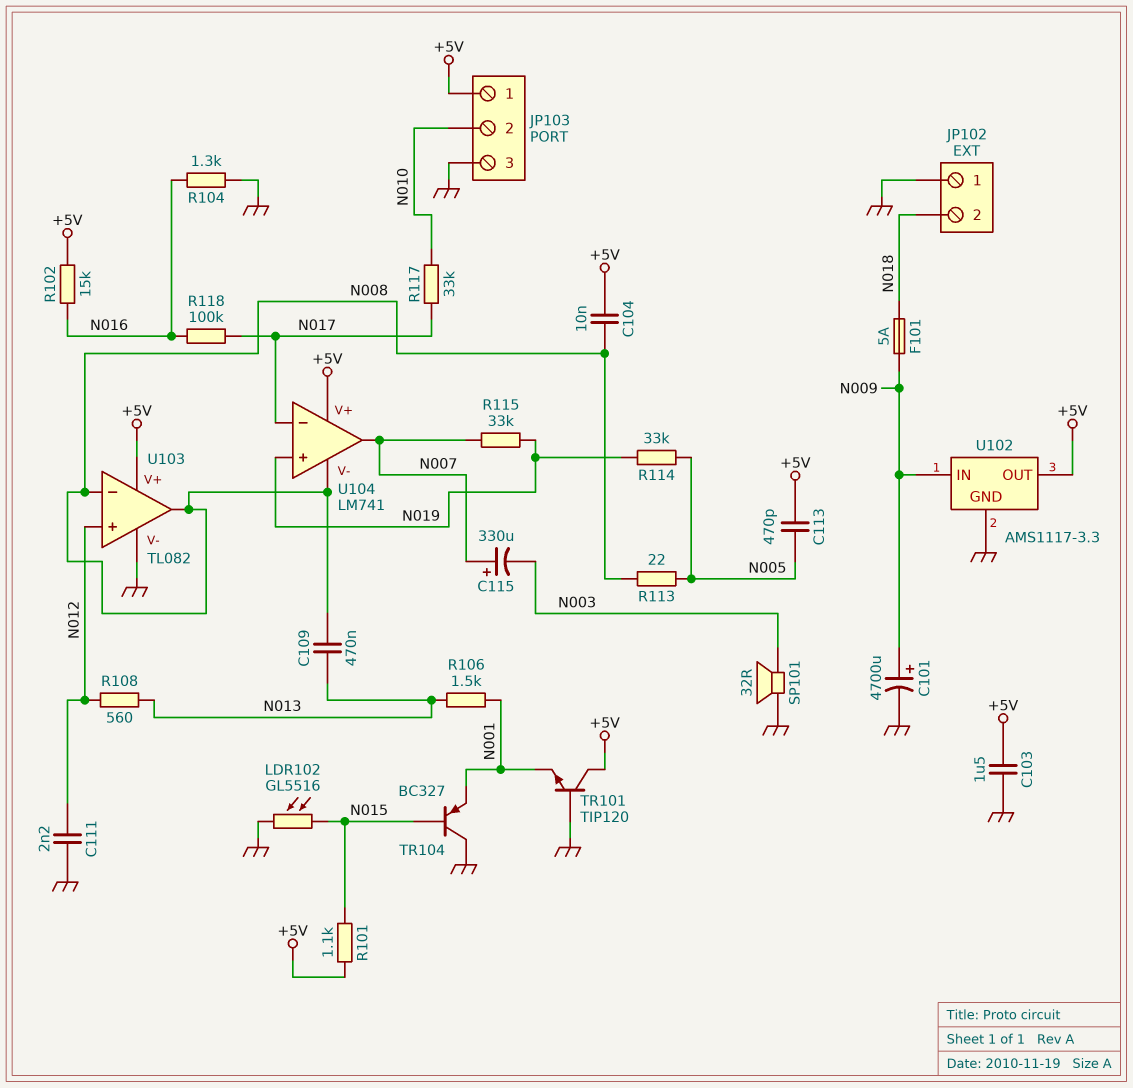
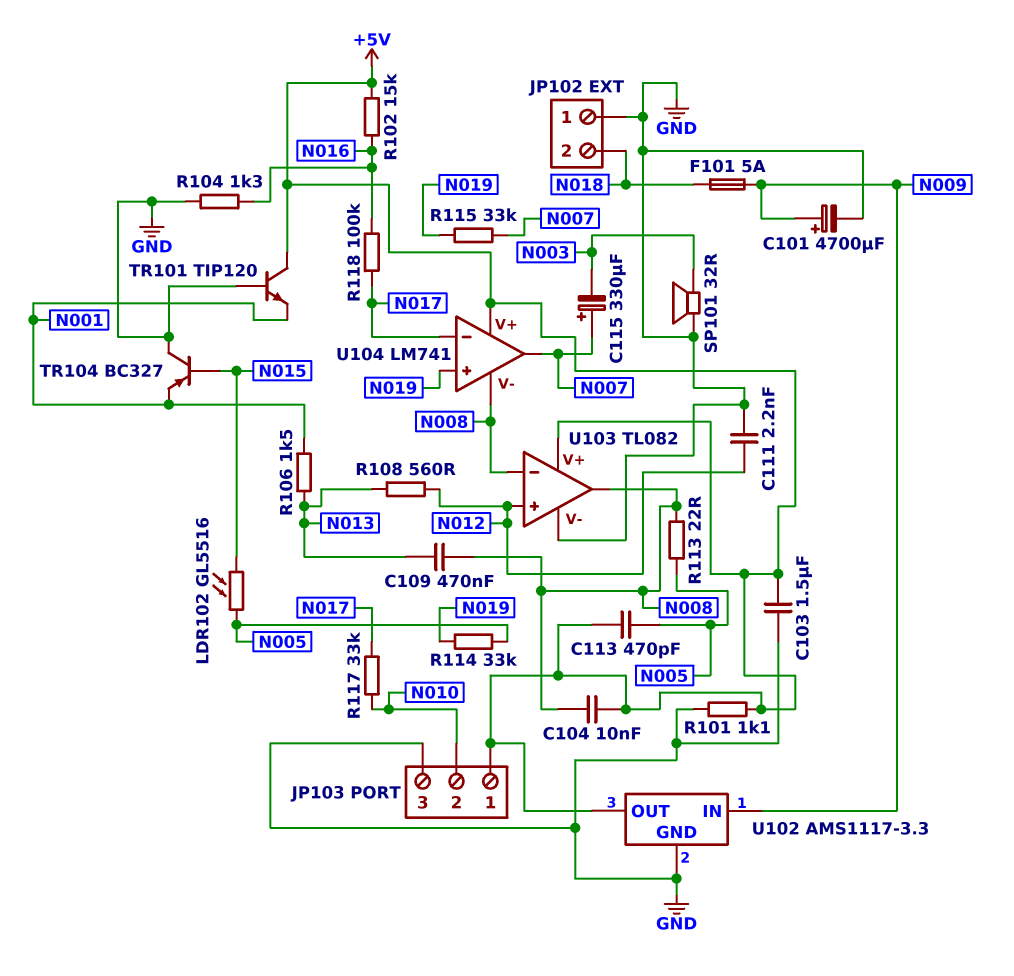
LDR102: GL5516 (GND, N015) -> GL5516 (N005, N015)
R101: 1.1k (+5V, N015) -> 1.1k (+5V, GND)

